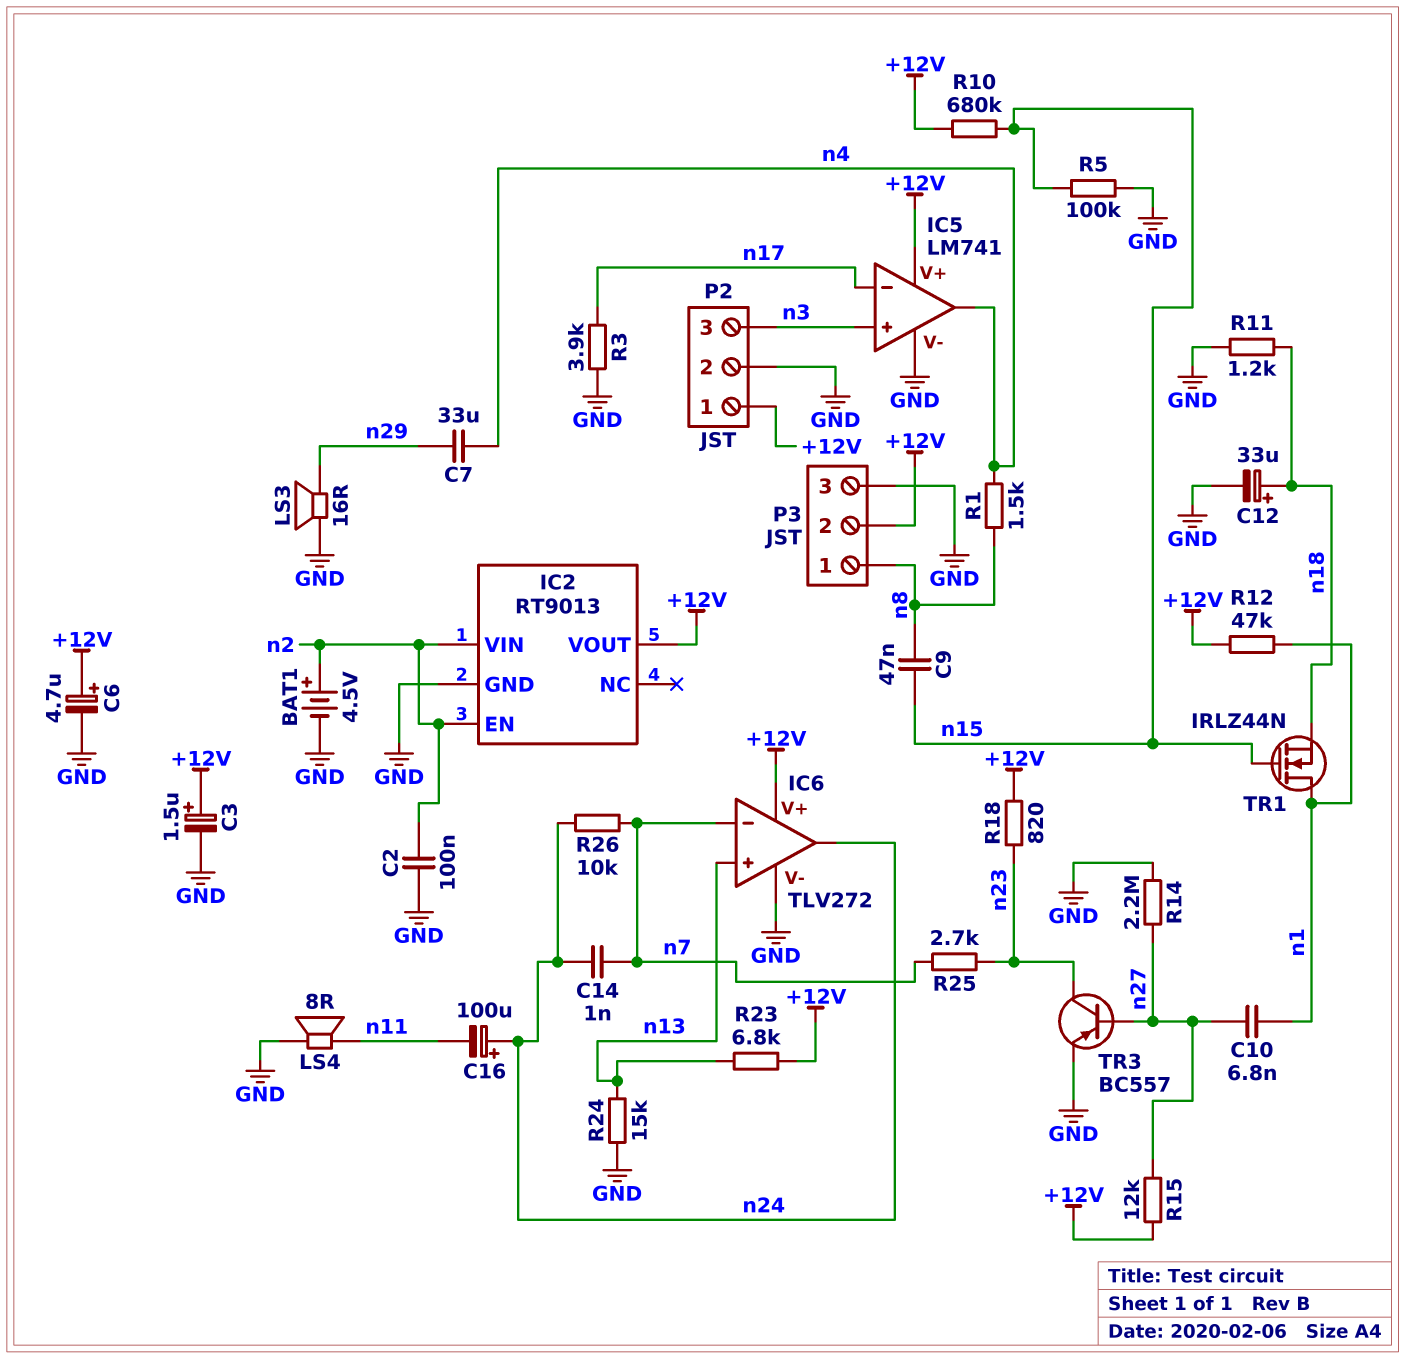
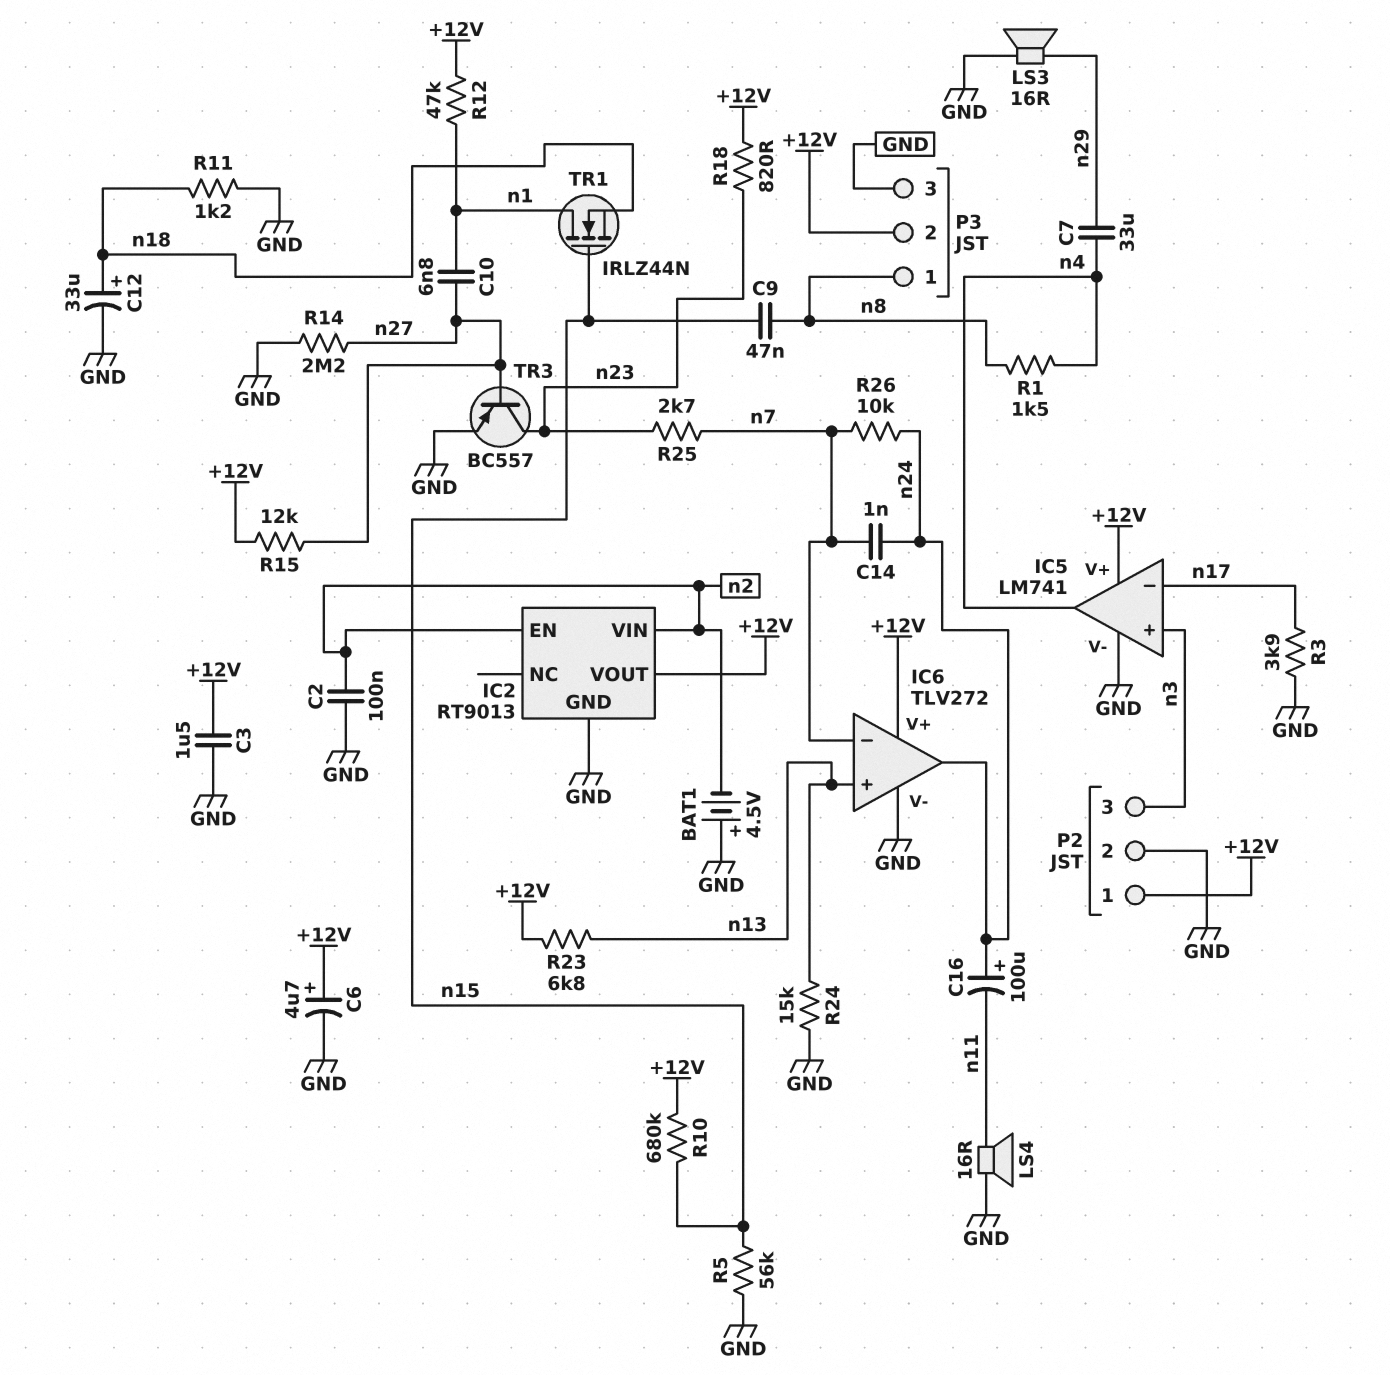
BAT1: 4.5V (plus n2, minus GND) -> 4.5V (plus GND, minus n2)
C3: 1.5uF (plus +12V, minus GND) -> 1.5uF (+12V, GND)
LS4: speaker 8R (GND, n11) -> speaker 16R (GND, n11)
R5: 100k (GND, n15) -> 56k (GND, n15)

